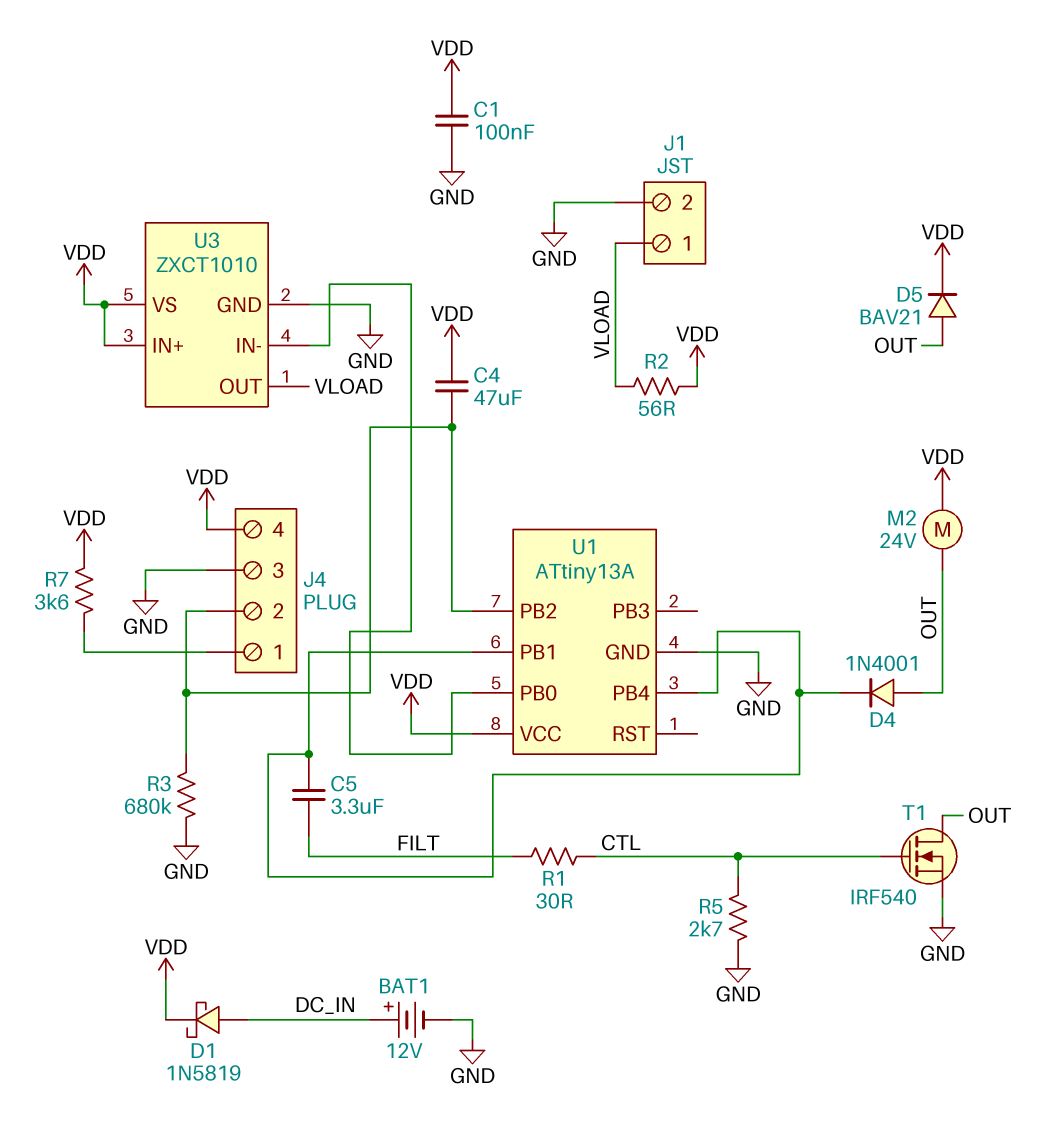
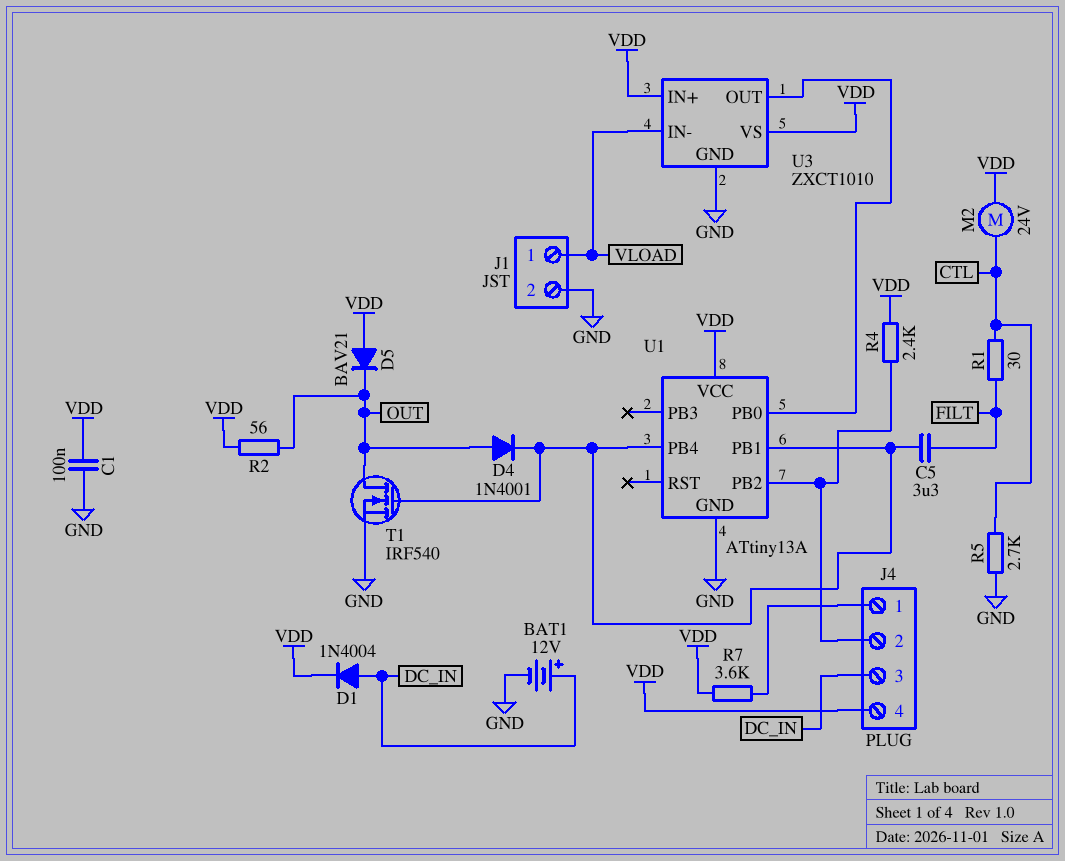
C4: 47uF (J4/2, VDD) -> none
D1: schottky 1N5819 (A DC_IN, K VDD) -> diode 1N4004 (A DC_IN, K VDD)
D5: diode BAV21 (A OUT, K VDD) -> diode BAV21 (A VDD, K OUT)
J4 pin 3: GND -> DC_IN
M2: motor 24V (OUT, VDD) -> motor 24V (CTL, VDD)
R2: 56 (VDD, VLOAD) -> 56 (OUT, VDD)
R3: 680k (GND, J4/2) -> none
R4: none -> 2.4k (J4/2, VDD)
T1: NMOS IRF540 (G CTL, D OUT, S GND) -> NMOS IRF540 (G U1/PB1, D OUT, S GND)
U3 pin IN-: U1/PB0 -> VLOAD
U3 pin OUT: VLOAD -> U1/PB0

